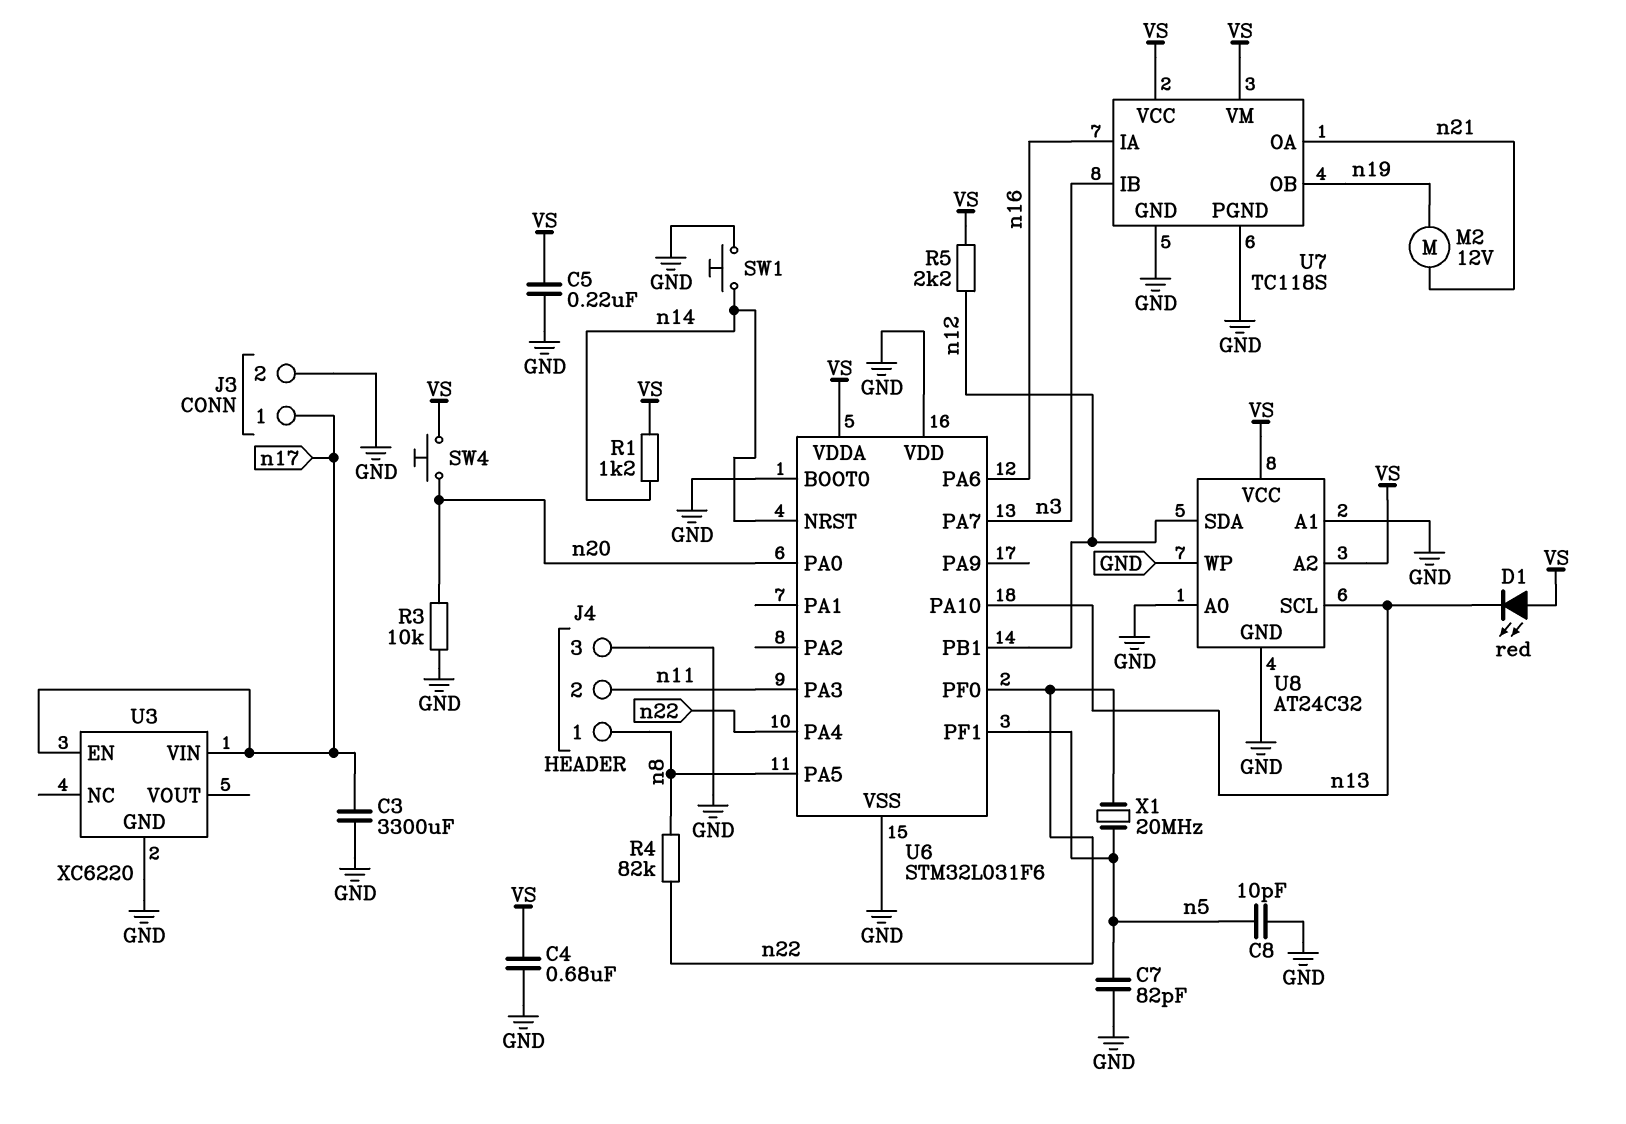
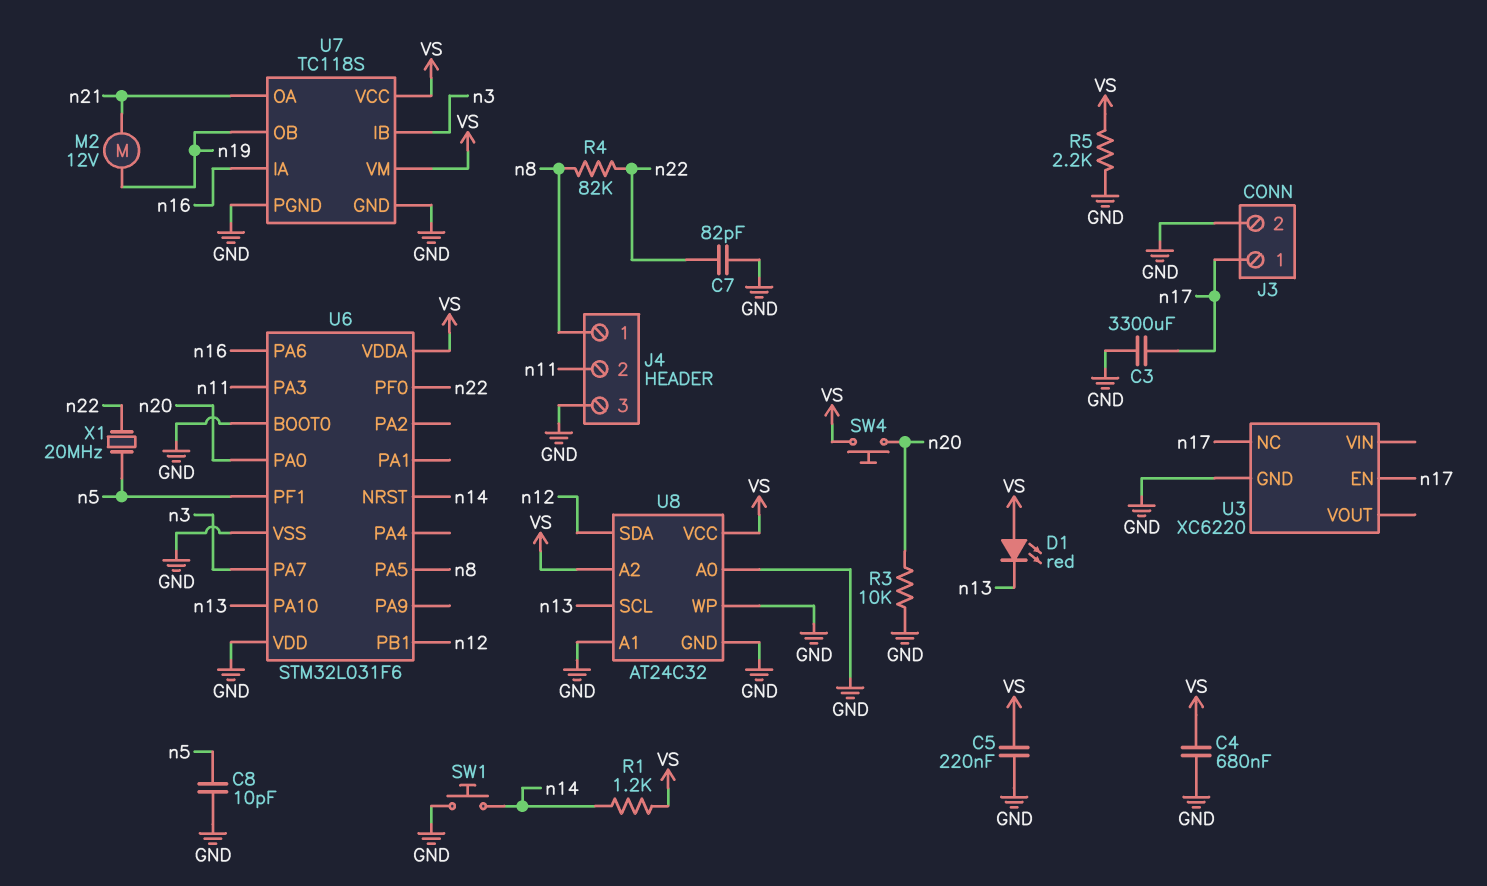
C7: 82pF (GND, n5) -> 82pF (GND, n22)
R5: 2.2k (VS, n12) -> 2.2k (GND, VS)
U3 pin NC: none -> n17
U3 pin VIN: n17 -> none
U6 pin PA4: n22 -> none

